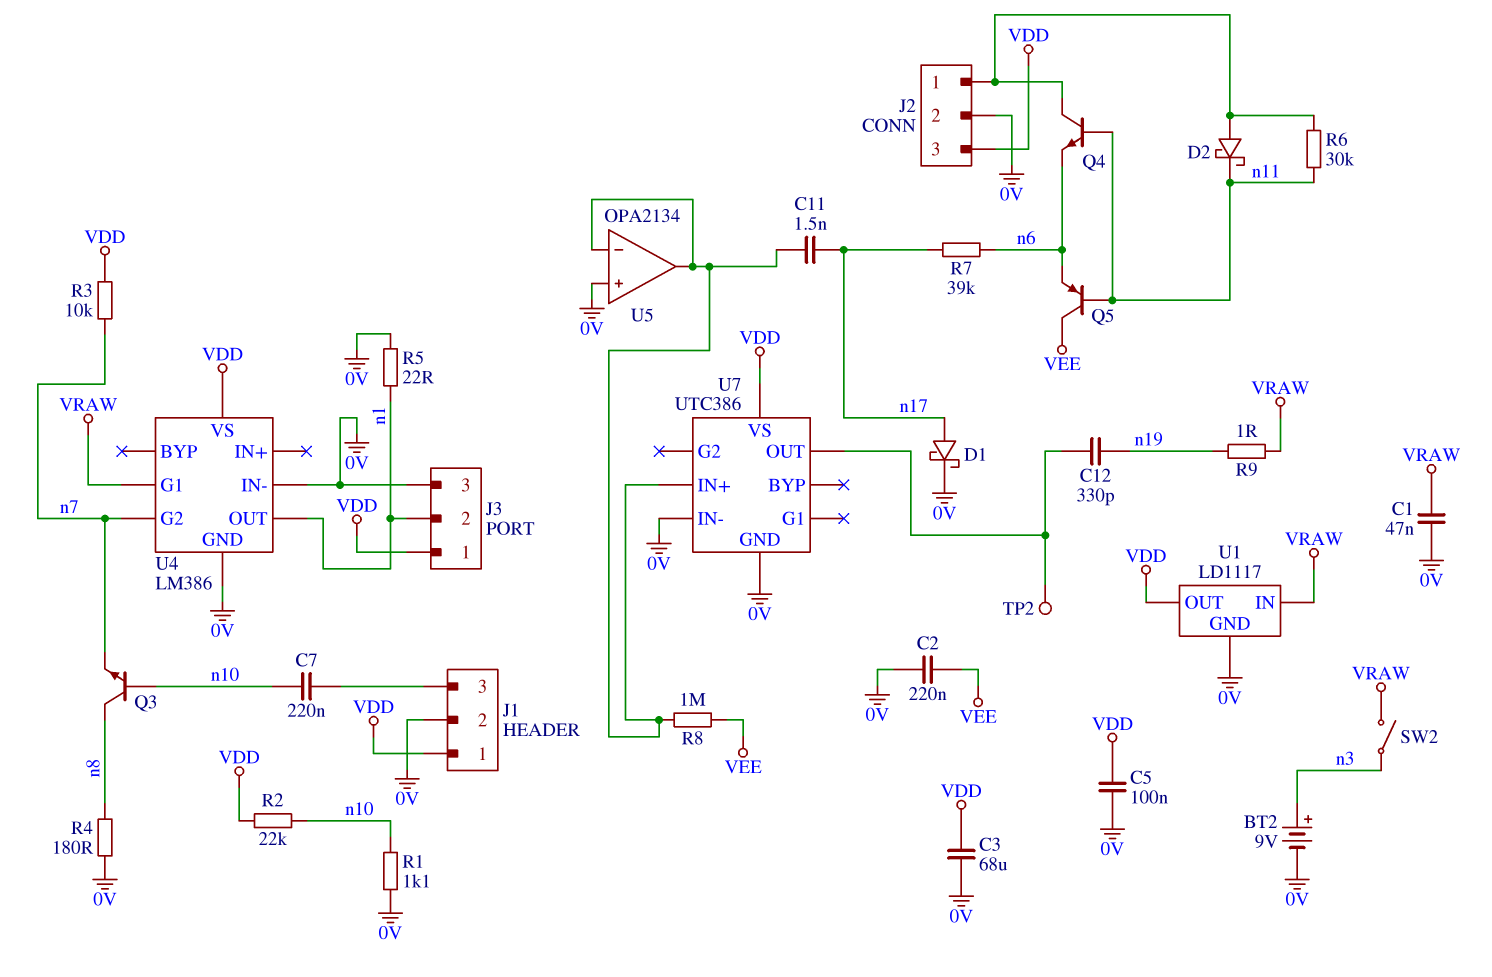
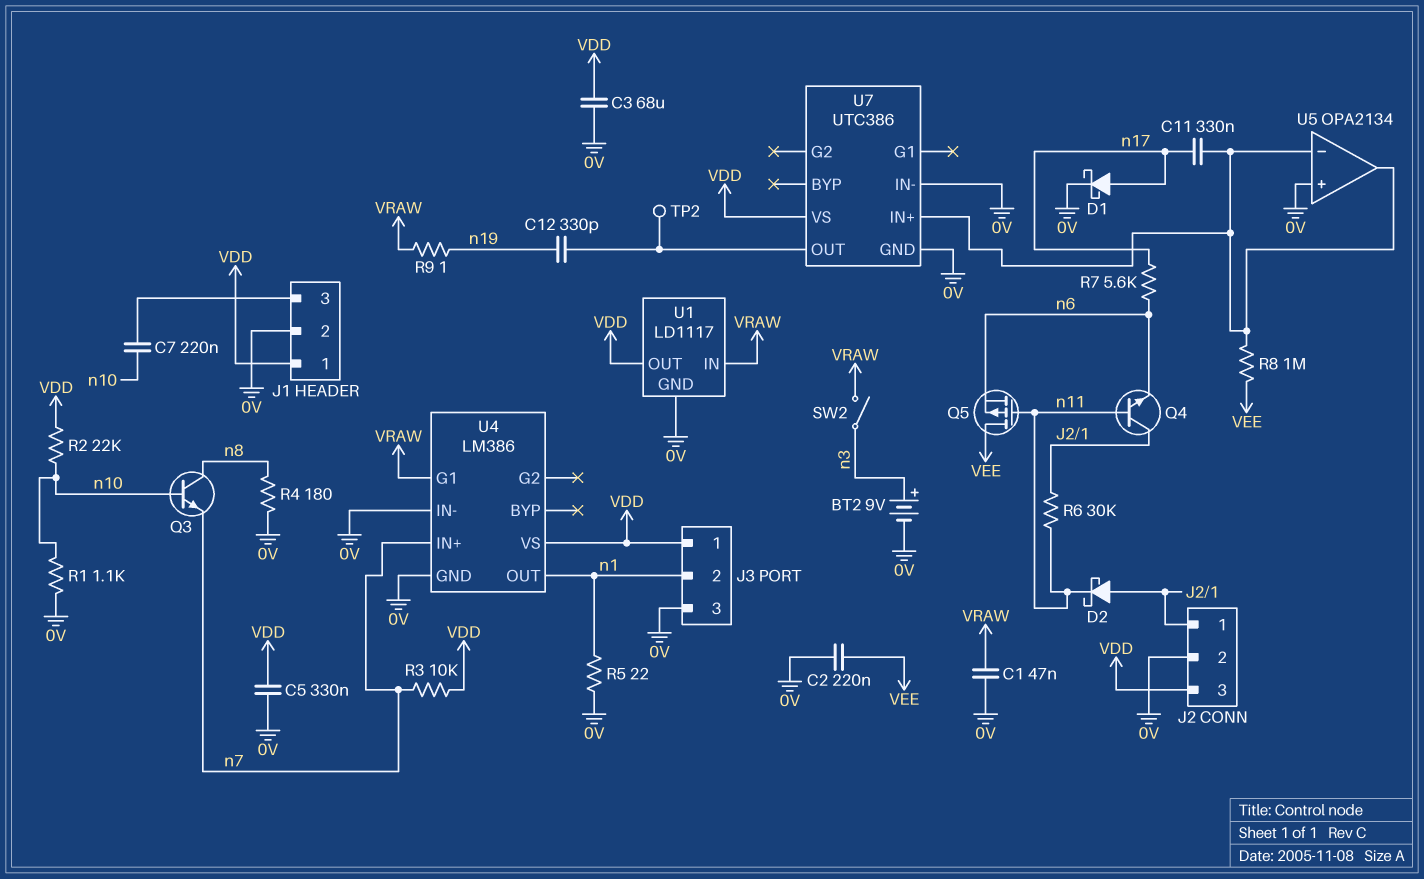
C5: 100nF (0V, VDD) -> 330nF (0V, VDD)
C11: 1.5nF (U5/in-, n17) -> 330nF (U5/in-, n17)
Q5: PNP (B n11, C VEE, E n6) -> PMOS (G n11, D VEE, S n6)
R7: 39k (n6, n17) -> 5.6k (n6, n17)
U4 pin G2: n7 -> none
U4 pin IN+: none -> n7

